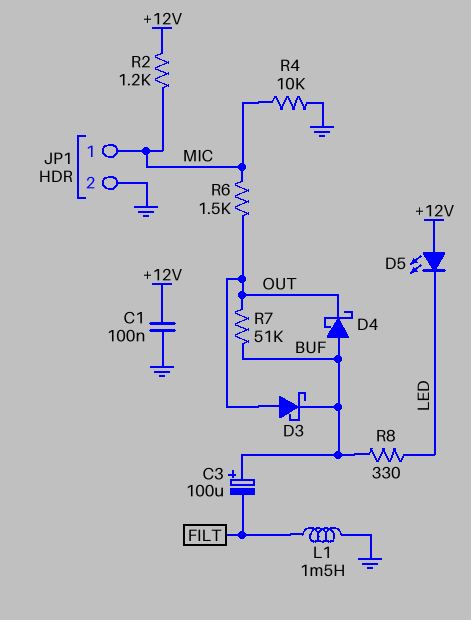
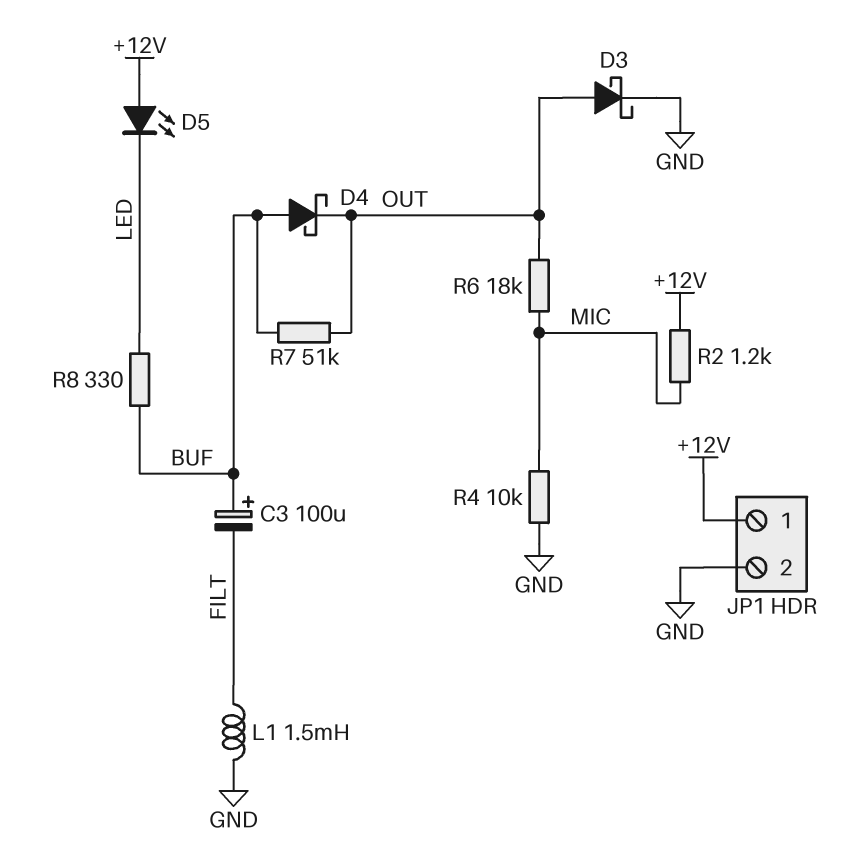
C1: 100nF (+12V, GND) -> none
D3: schottky (A OUT, K BUF) -> schottky (A OUT, K GND)
JP1 pin 1: MIC -> +12V
R6: 1.5k (MIC, OUT) -> 18k (MIC, OUT)

